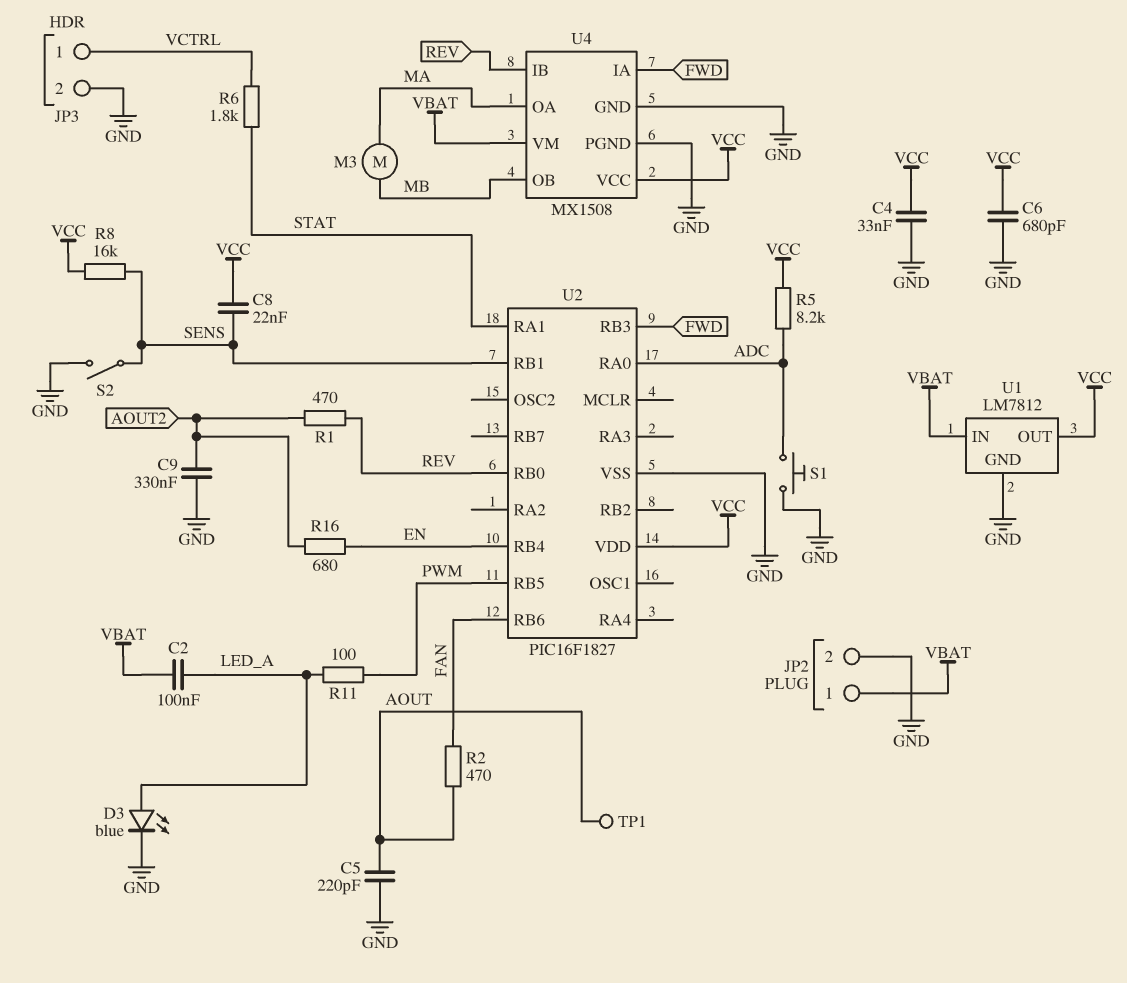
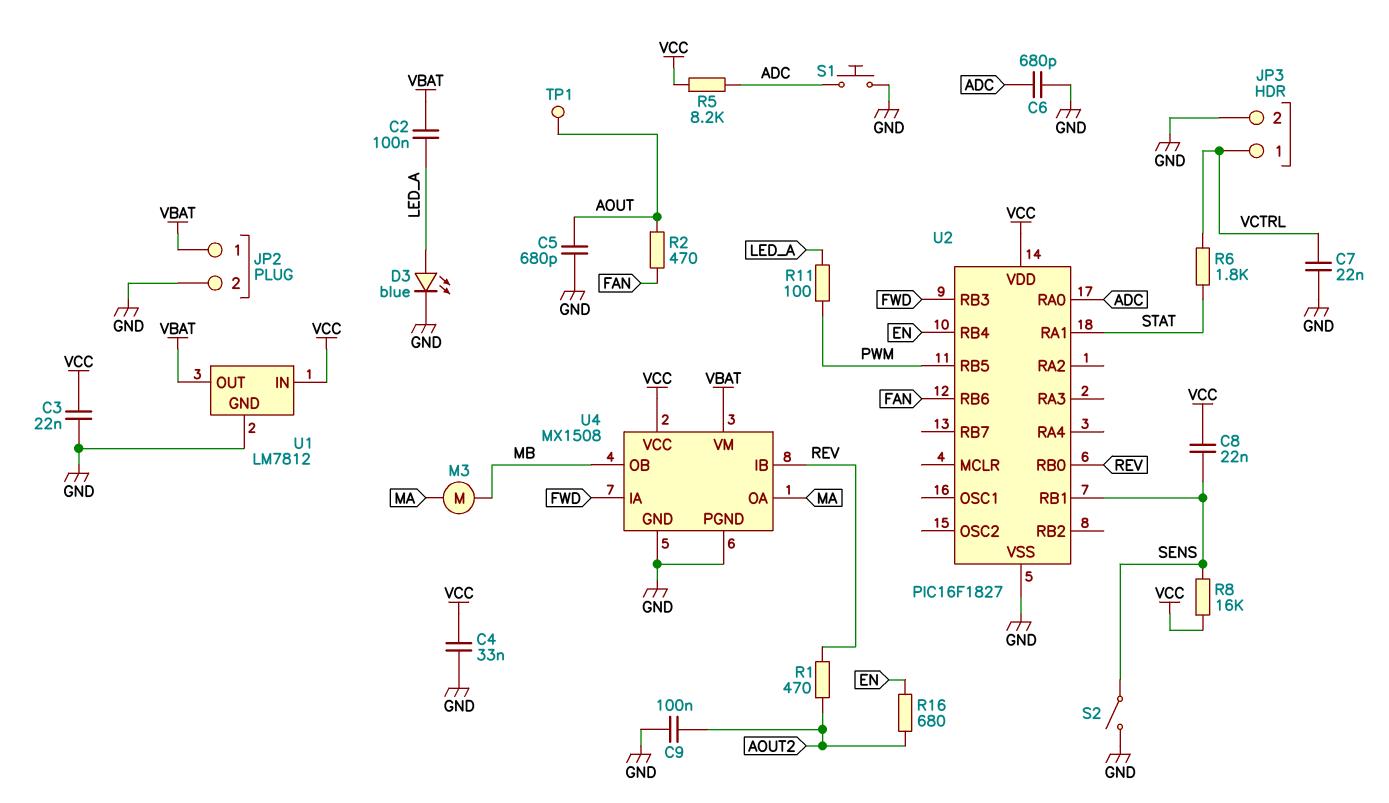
C3: none -> 22nF (GND, VCC)
C5: 220pF (AOUT, GND) -> 680pF (AOUT, GND)
C6: 680pF (GND, VCC) -> 680pF (ADC, GND)
C7: none -> 22nF (GND, VCTRL)
C9: 330nF (AOUT2, GND) -> 100nF (AOUT2, GND)
U1 pin IN: VBAT -> VCC
U1 pin OUT: VCC -> VBAT

